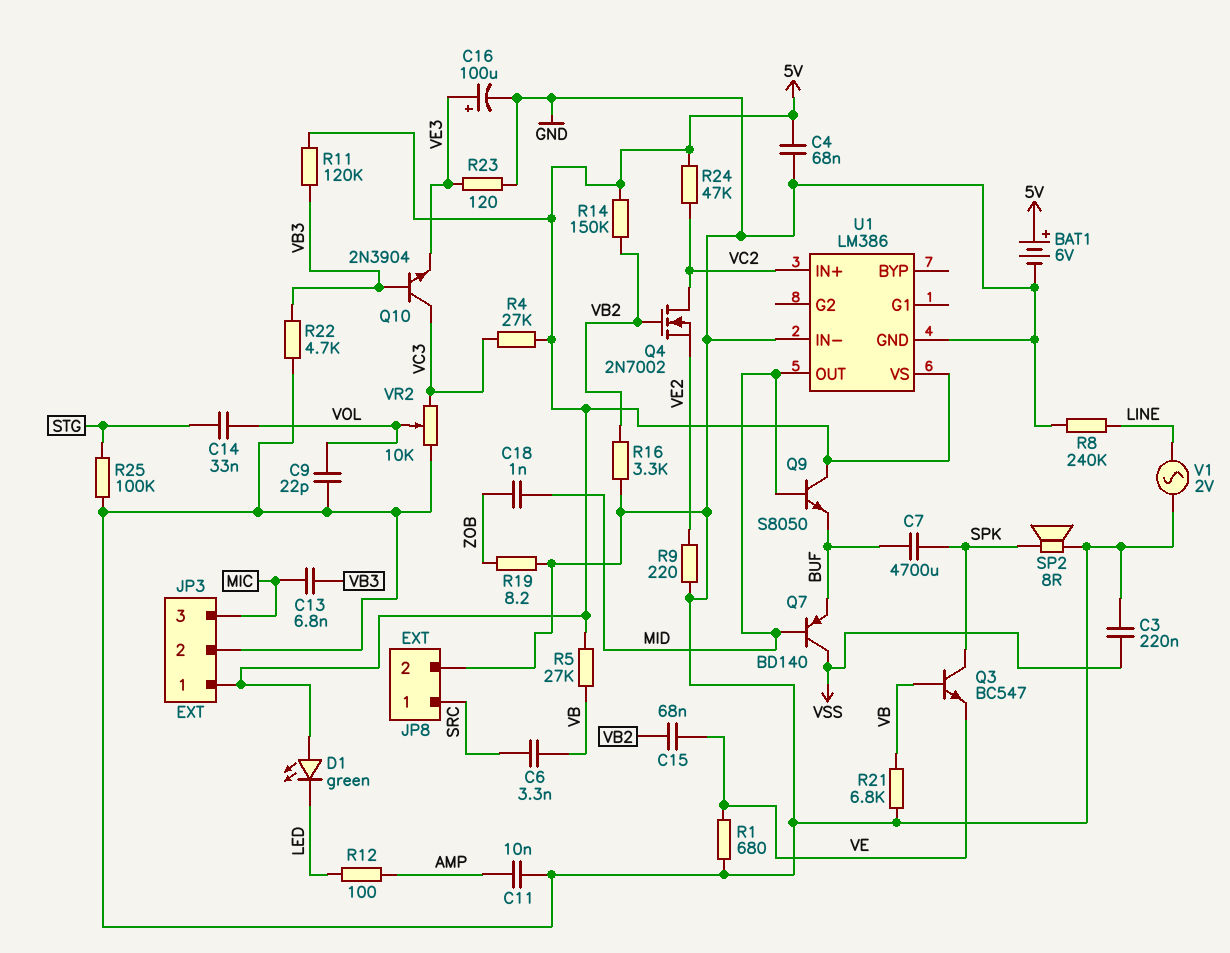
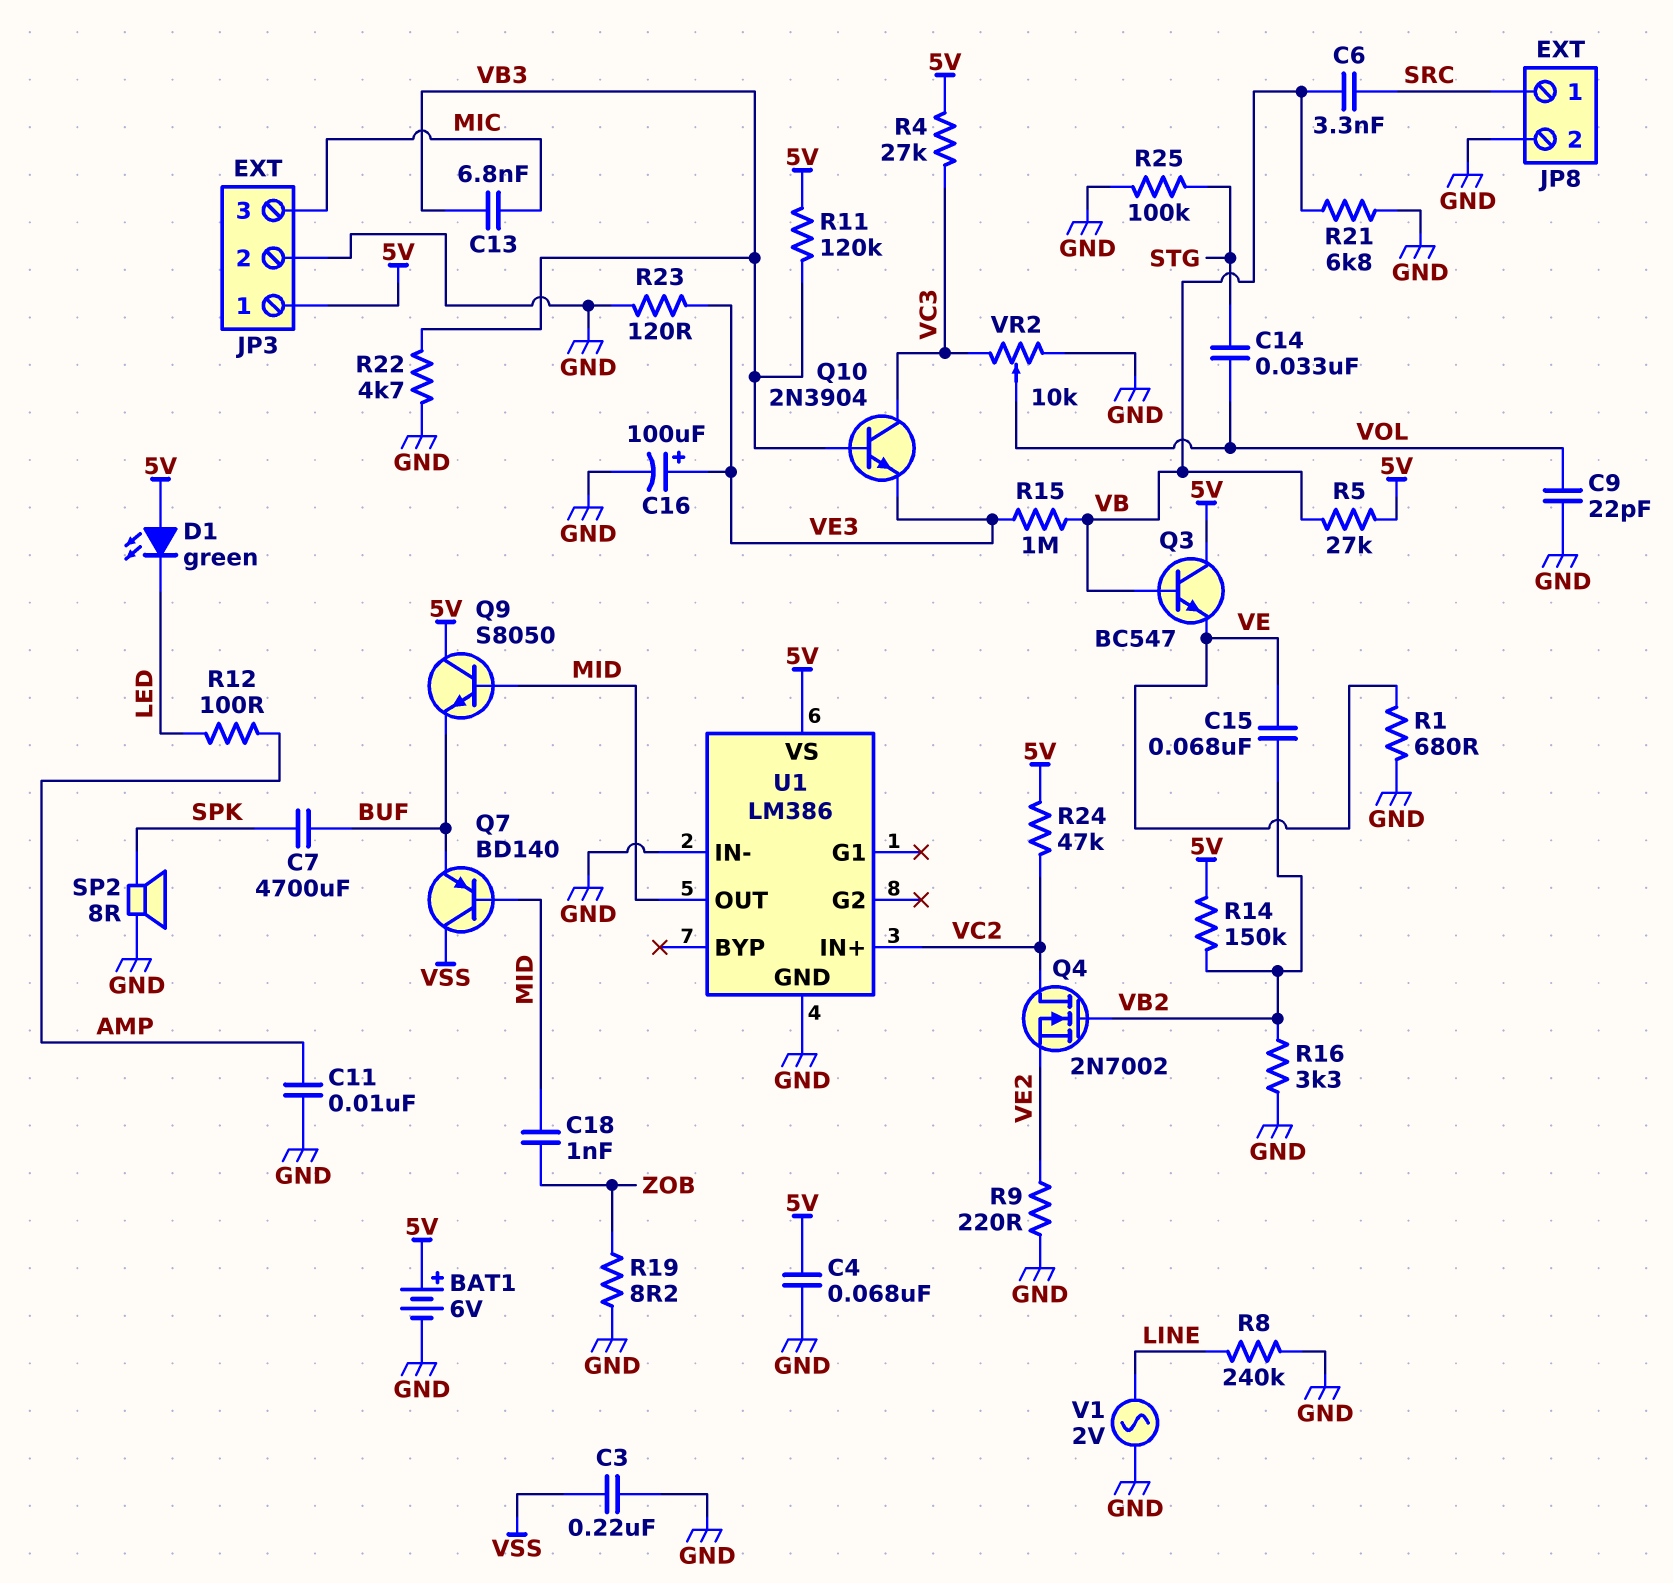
Q3: NPN BC547 (B VB, C SPK, E VE) -> NPN BC547 (B VB, C 5V, E VE)
R15: none -> 1M (VB, VE3)

